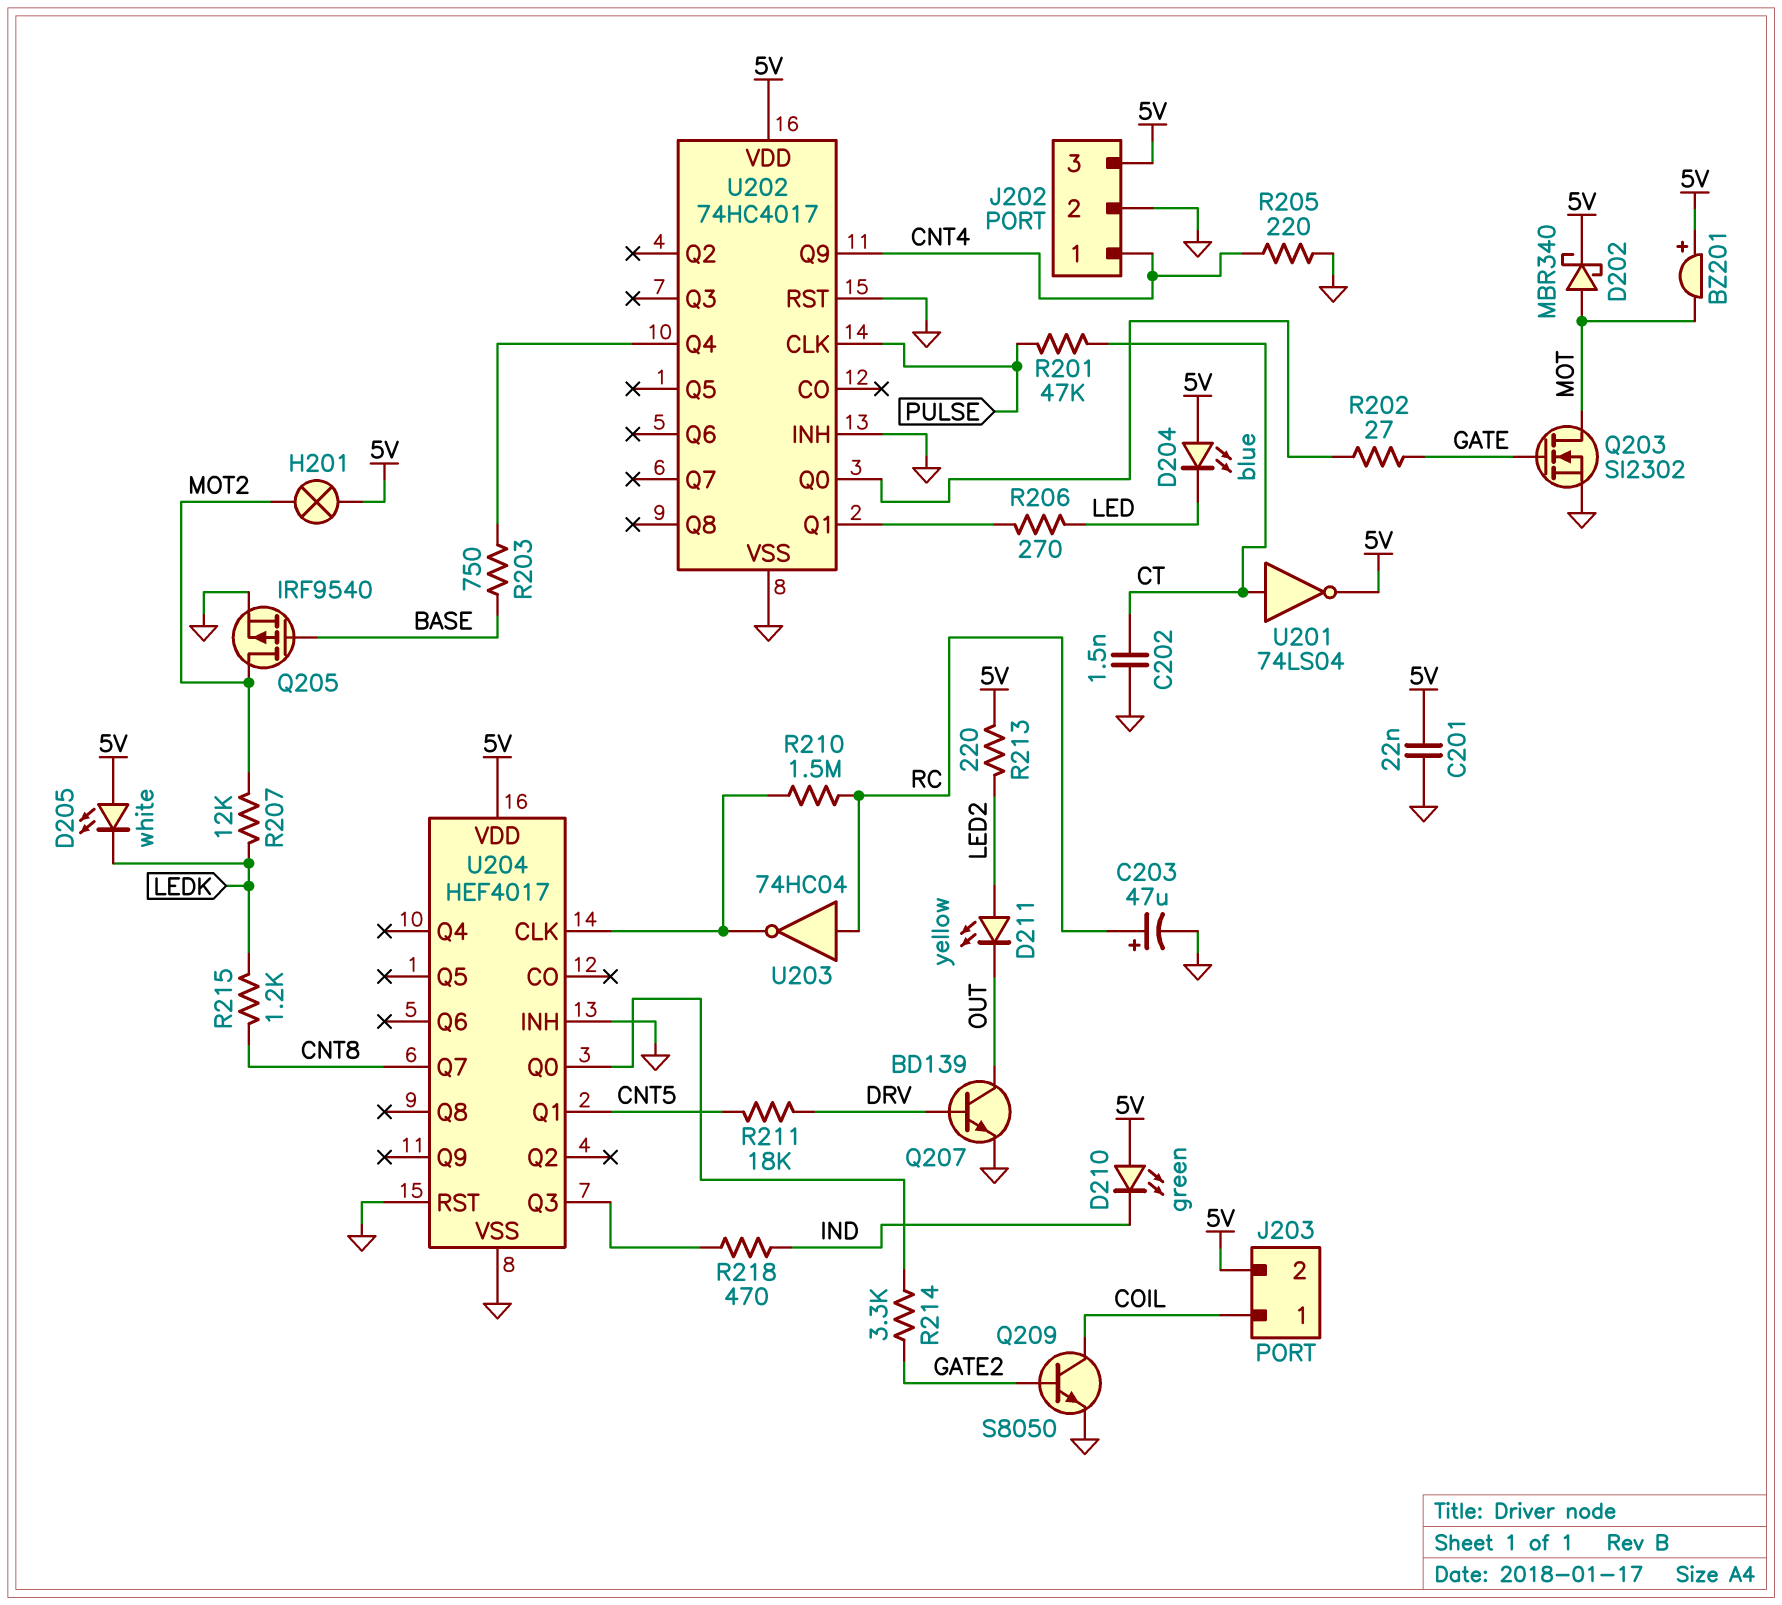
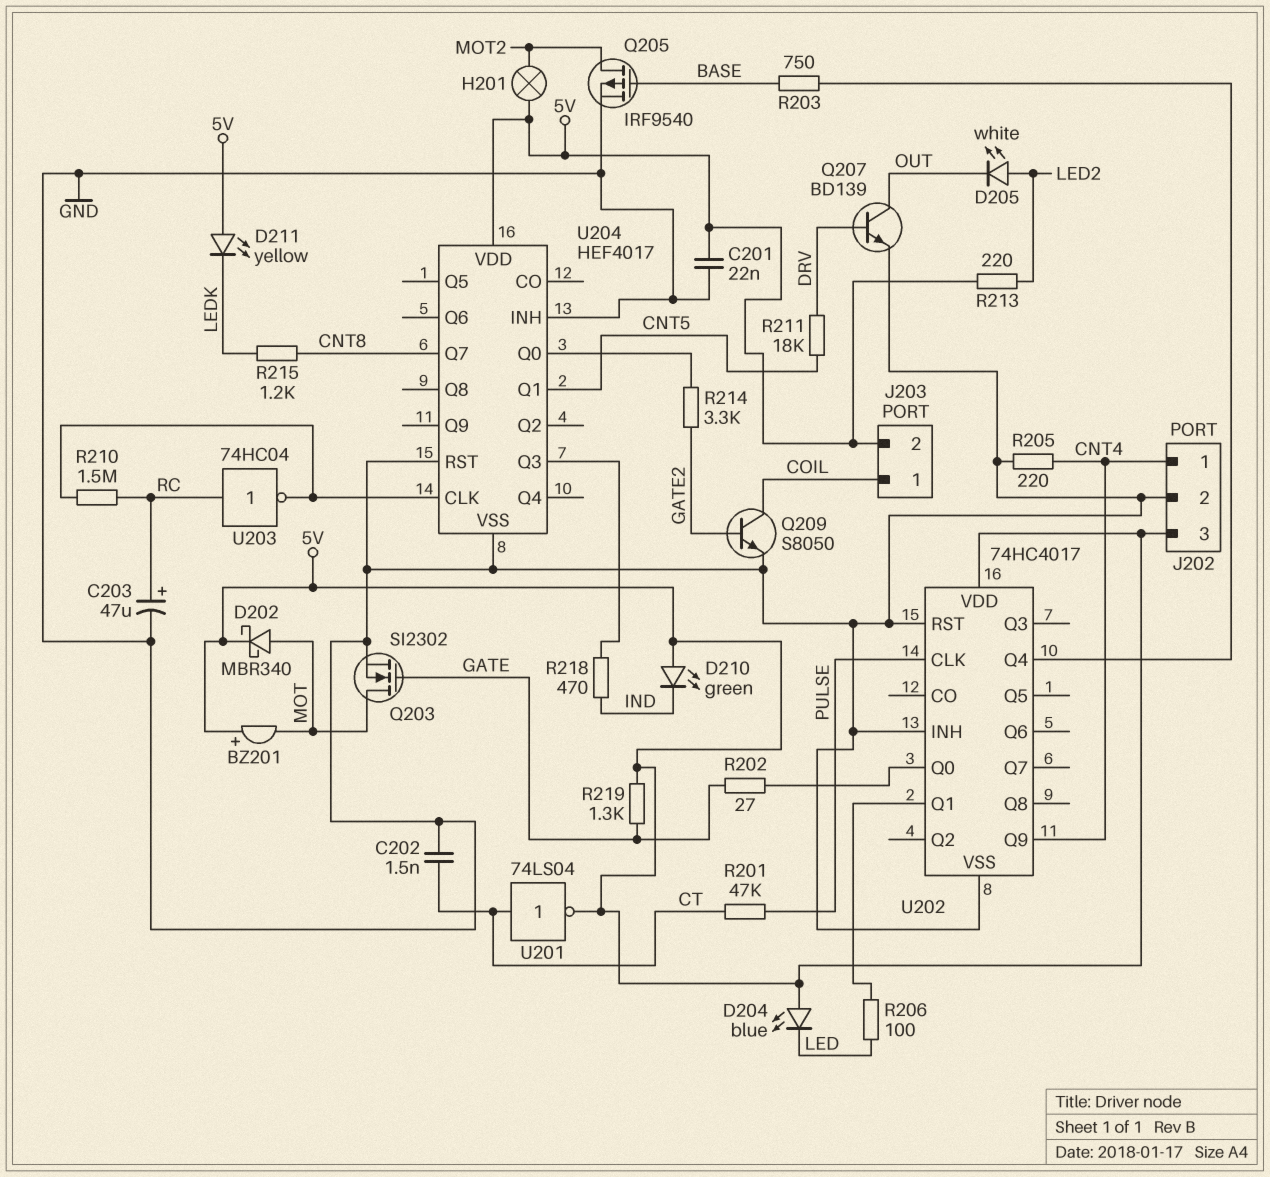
D205: LED white (A 5V, K LEDK) -> LED white (A LED2, K OUT)
D211: LED yellow (A LED2, K OUT) -> LED yellow (A 5V, K LEDK)
R206: 270 (LED, U202/Q1) -> 100 (LED, U202/Q1)
R207: 12k (LEDK, MOT2) -> none
R219: none -> 1.3k (5V, GATE)

